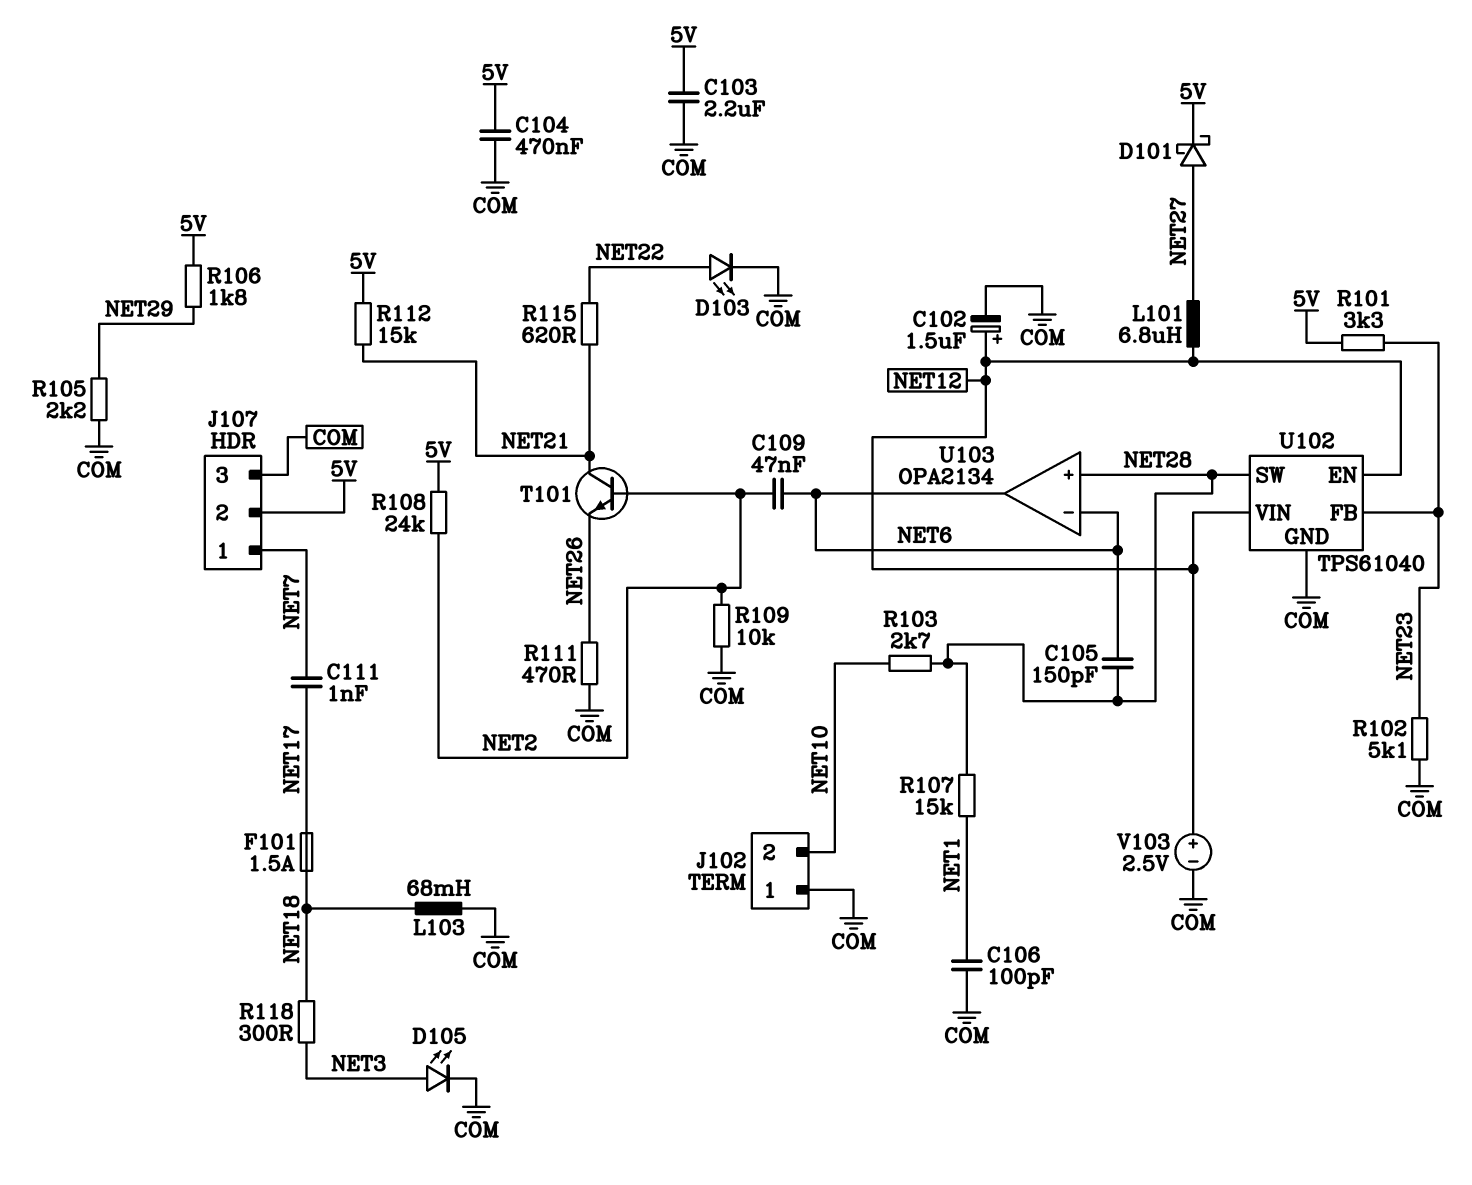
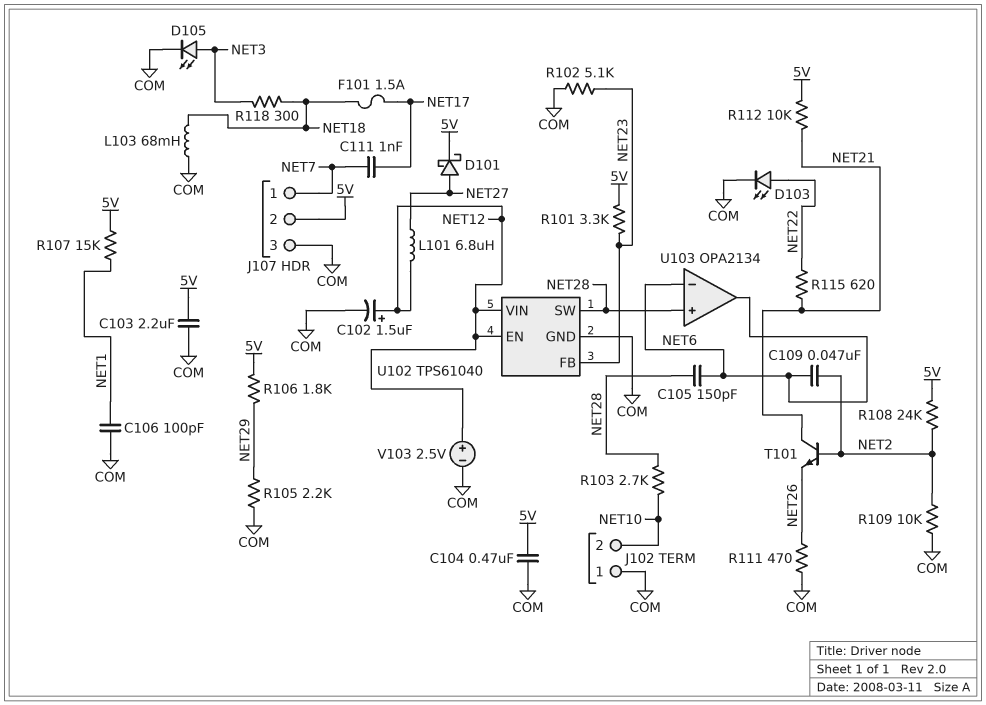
R107: 15k (NET1, NET28) -> 15k (5V, NET1)
R112: 15k (5V, NET21) -> 10k (5V, NET21)

